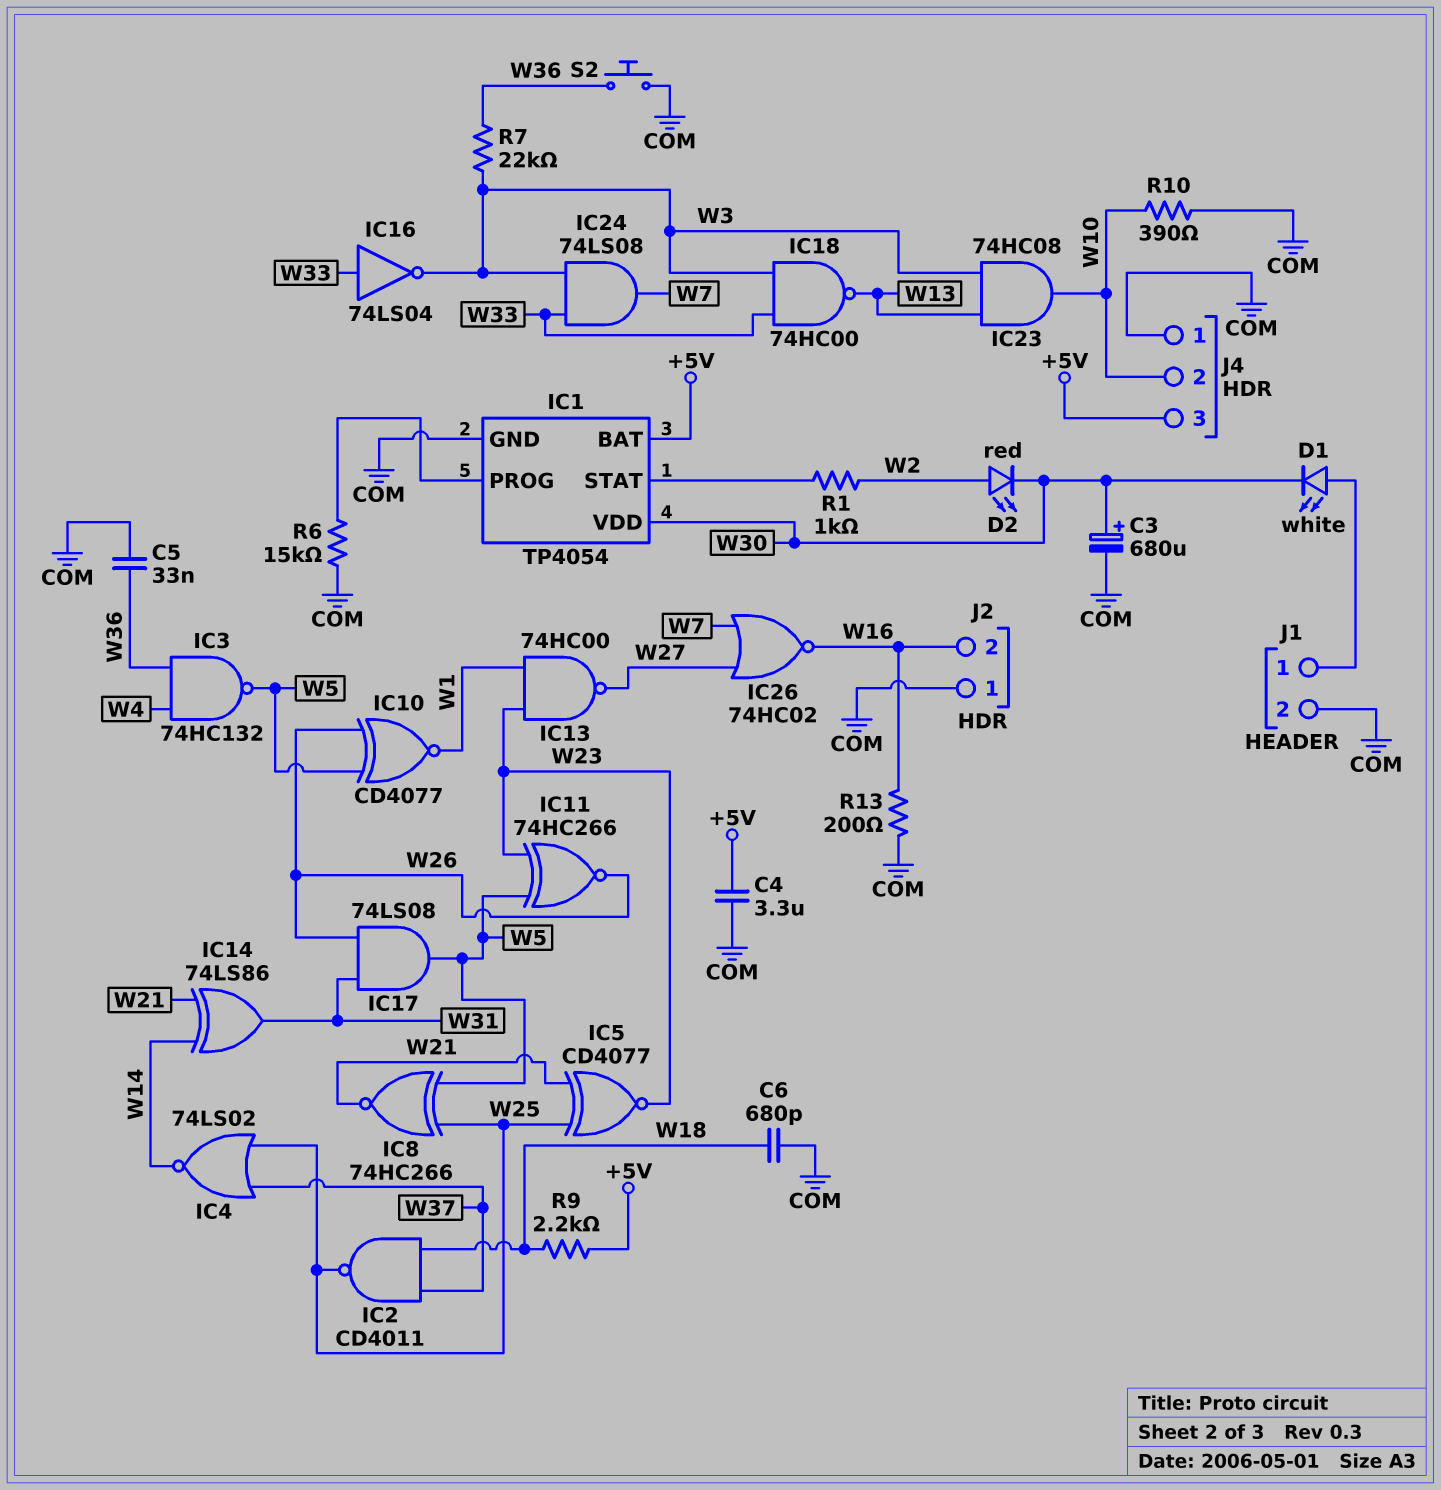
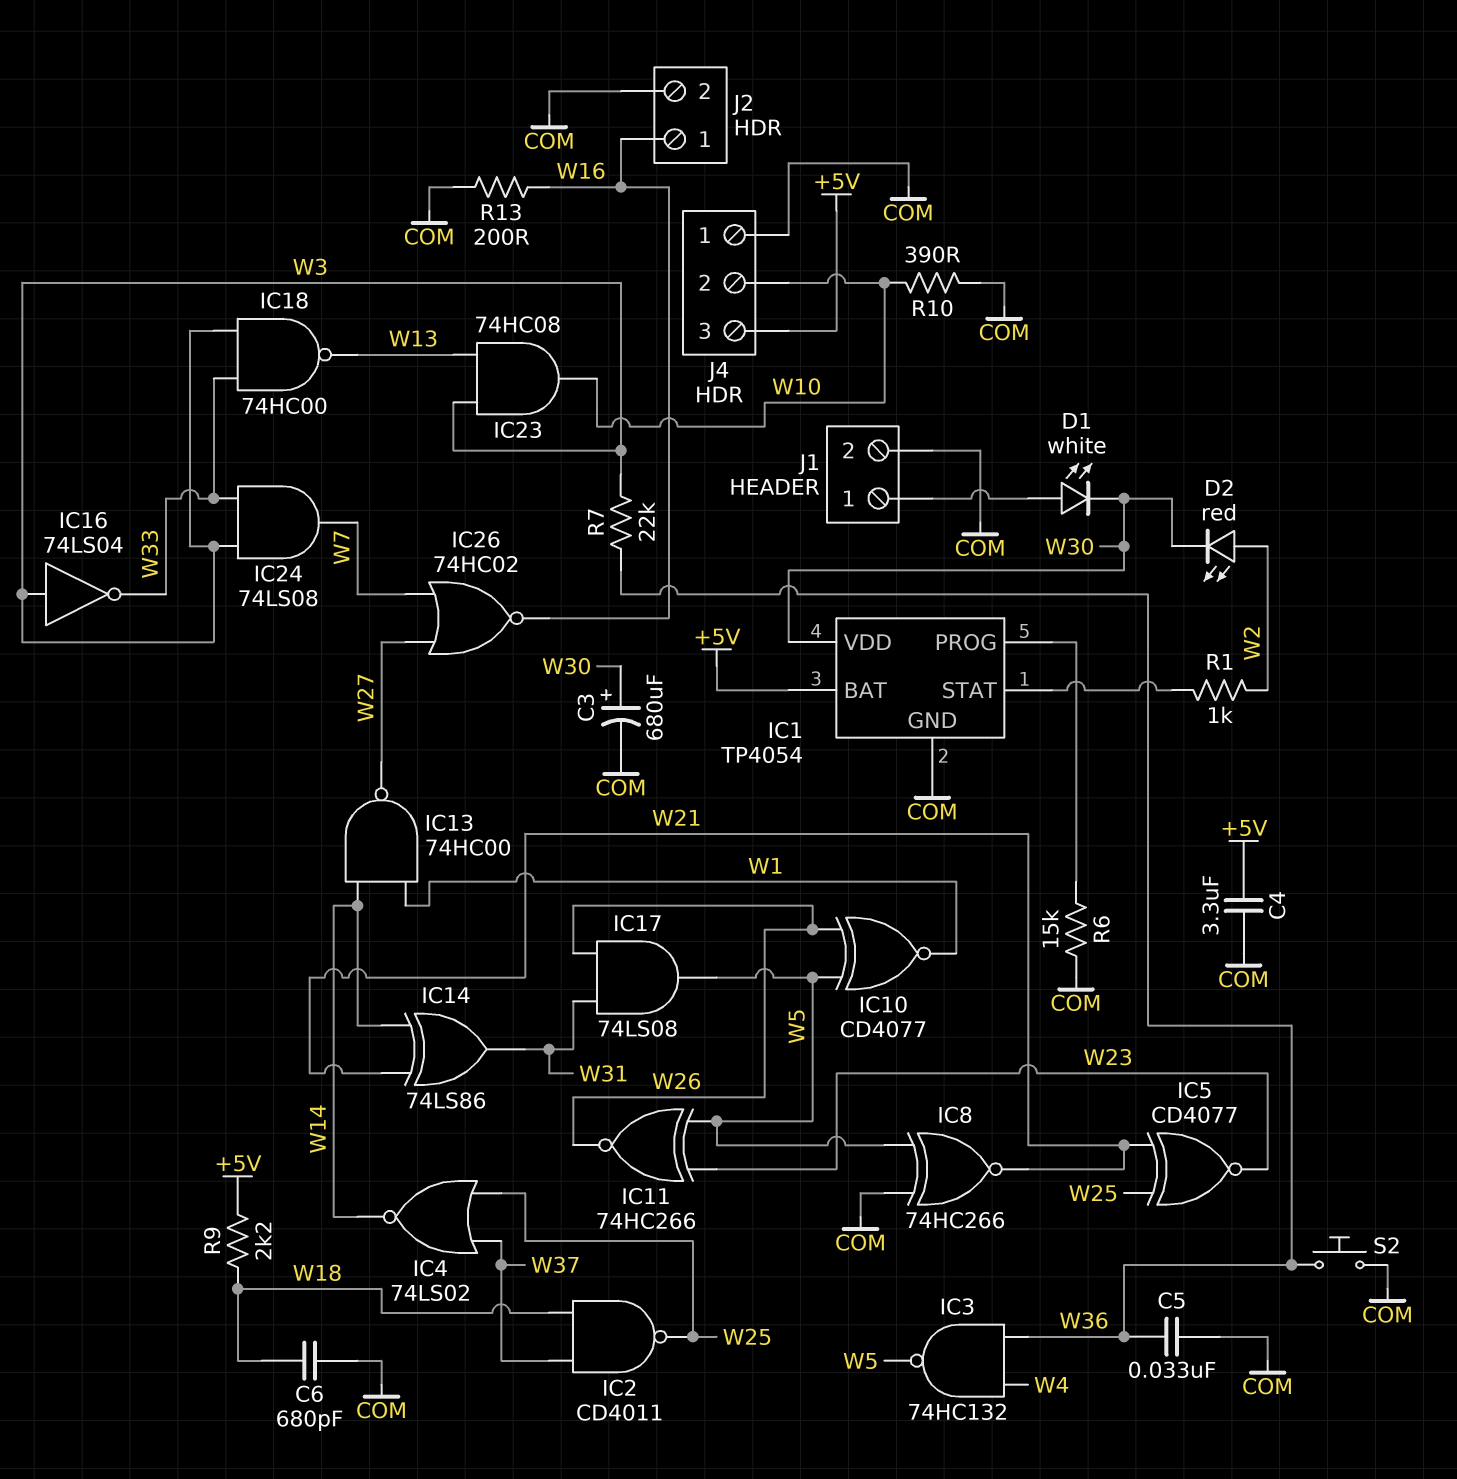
IC8: XNOR 74HC266 (in W5, in W25, out W21) -> XNOR 74HC266 (in COM, in W5, out W21)
IC13: NAND 74HC00 (in W1, in W23, out W27) -> NAND 74HC00 (in W1, in W14, out W27)
IC16: NOT 74LS04 (in W33, out W3) -> NOT 74LS04 (in W3, out W33)
J2 pin 1: COM -> W16
J2 pin 2: W16 -> COM

